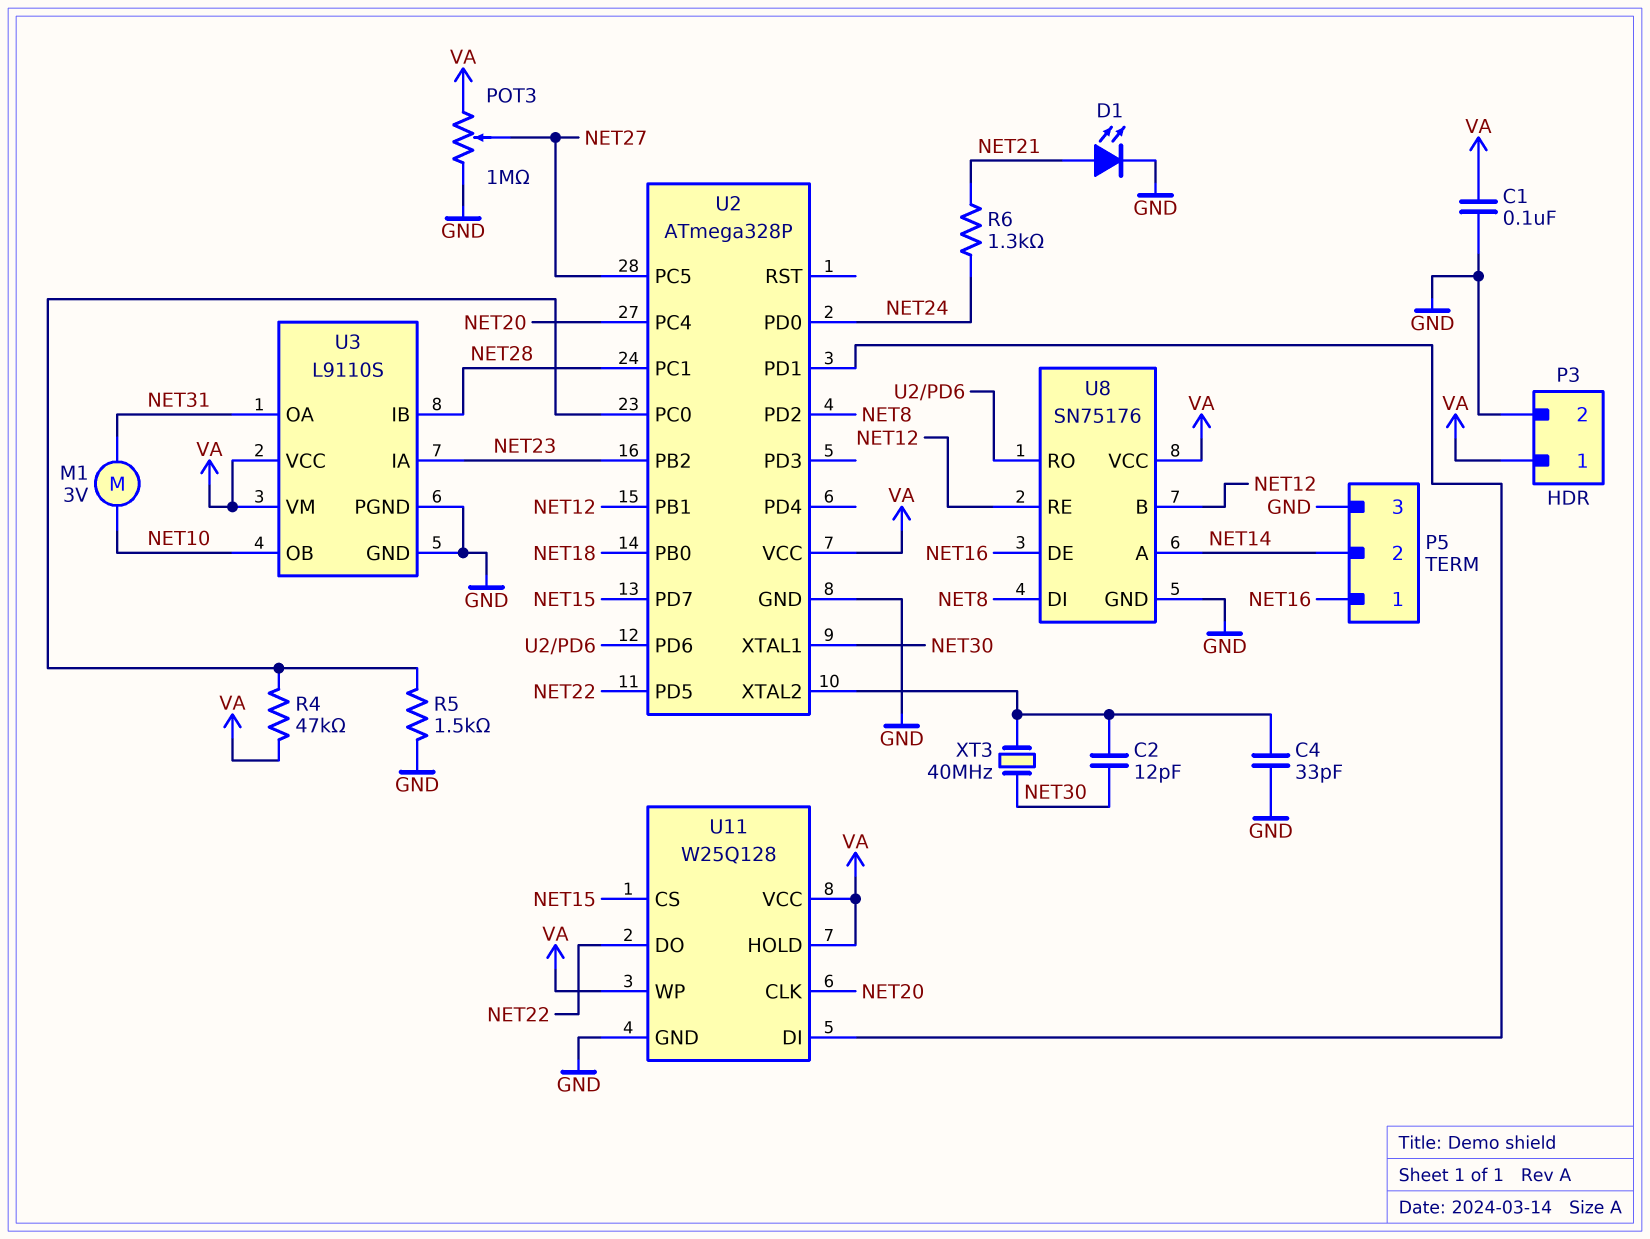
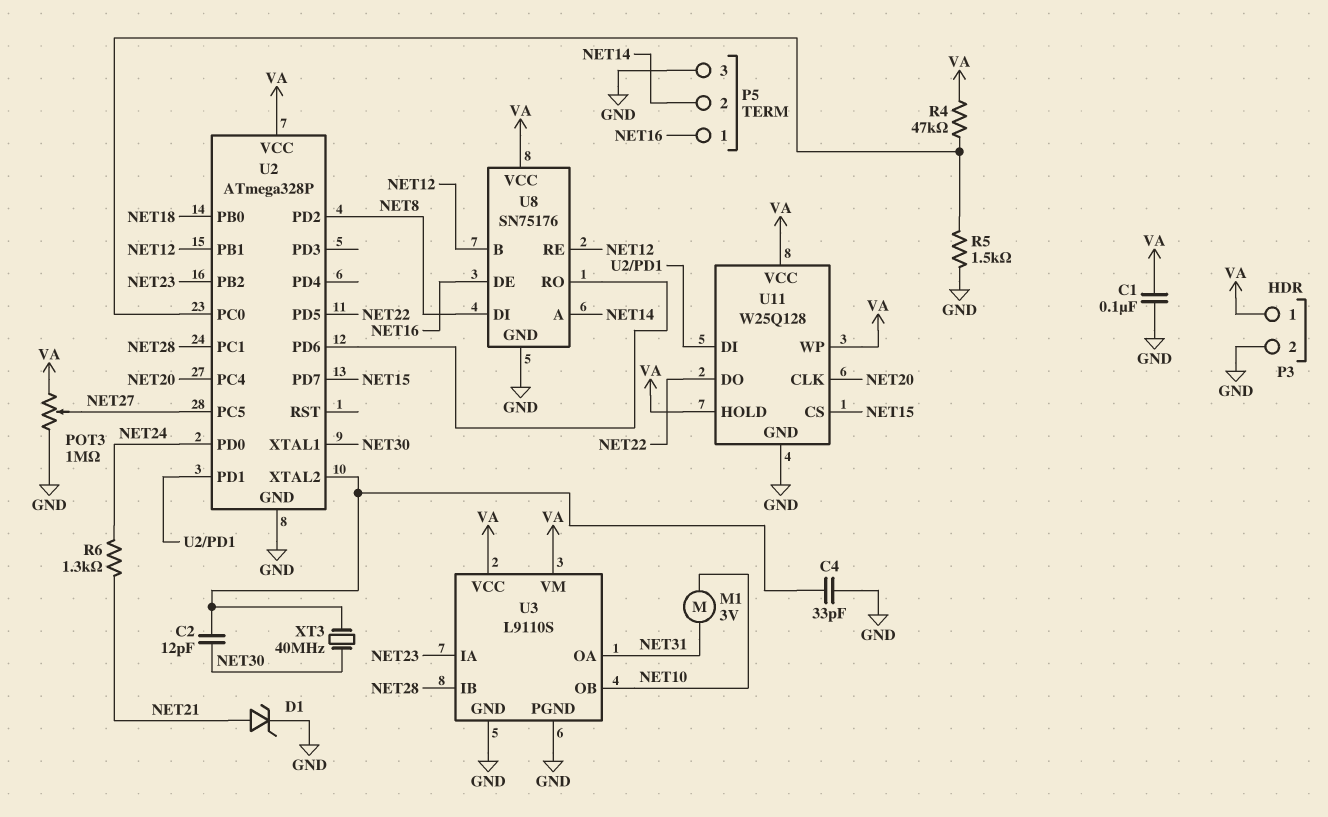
D1: LED (A NET21, K GND) -> zener (A NET21, K GND)

